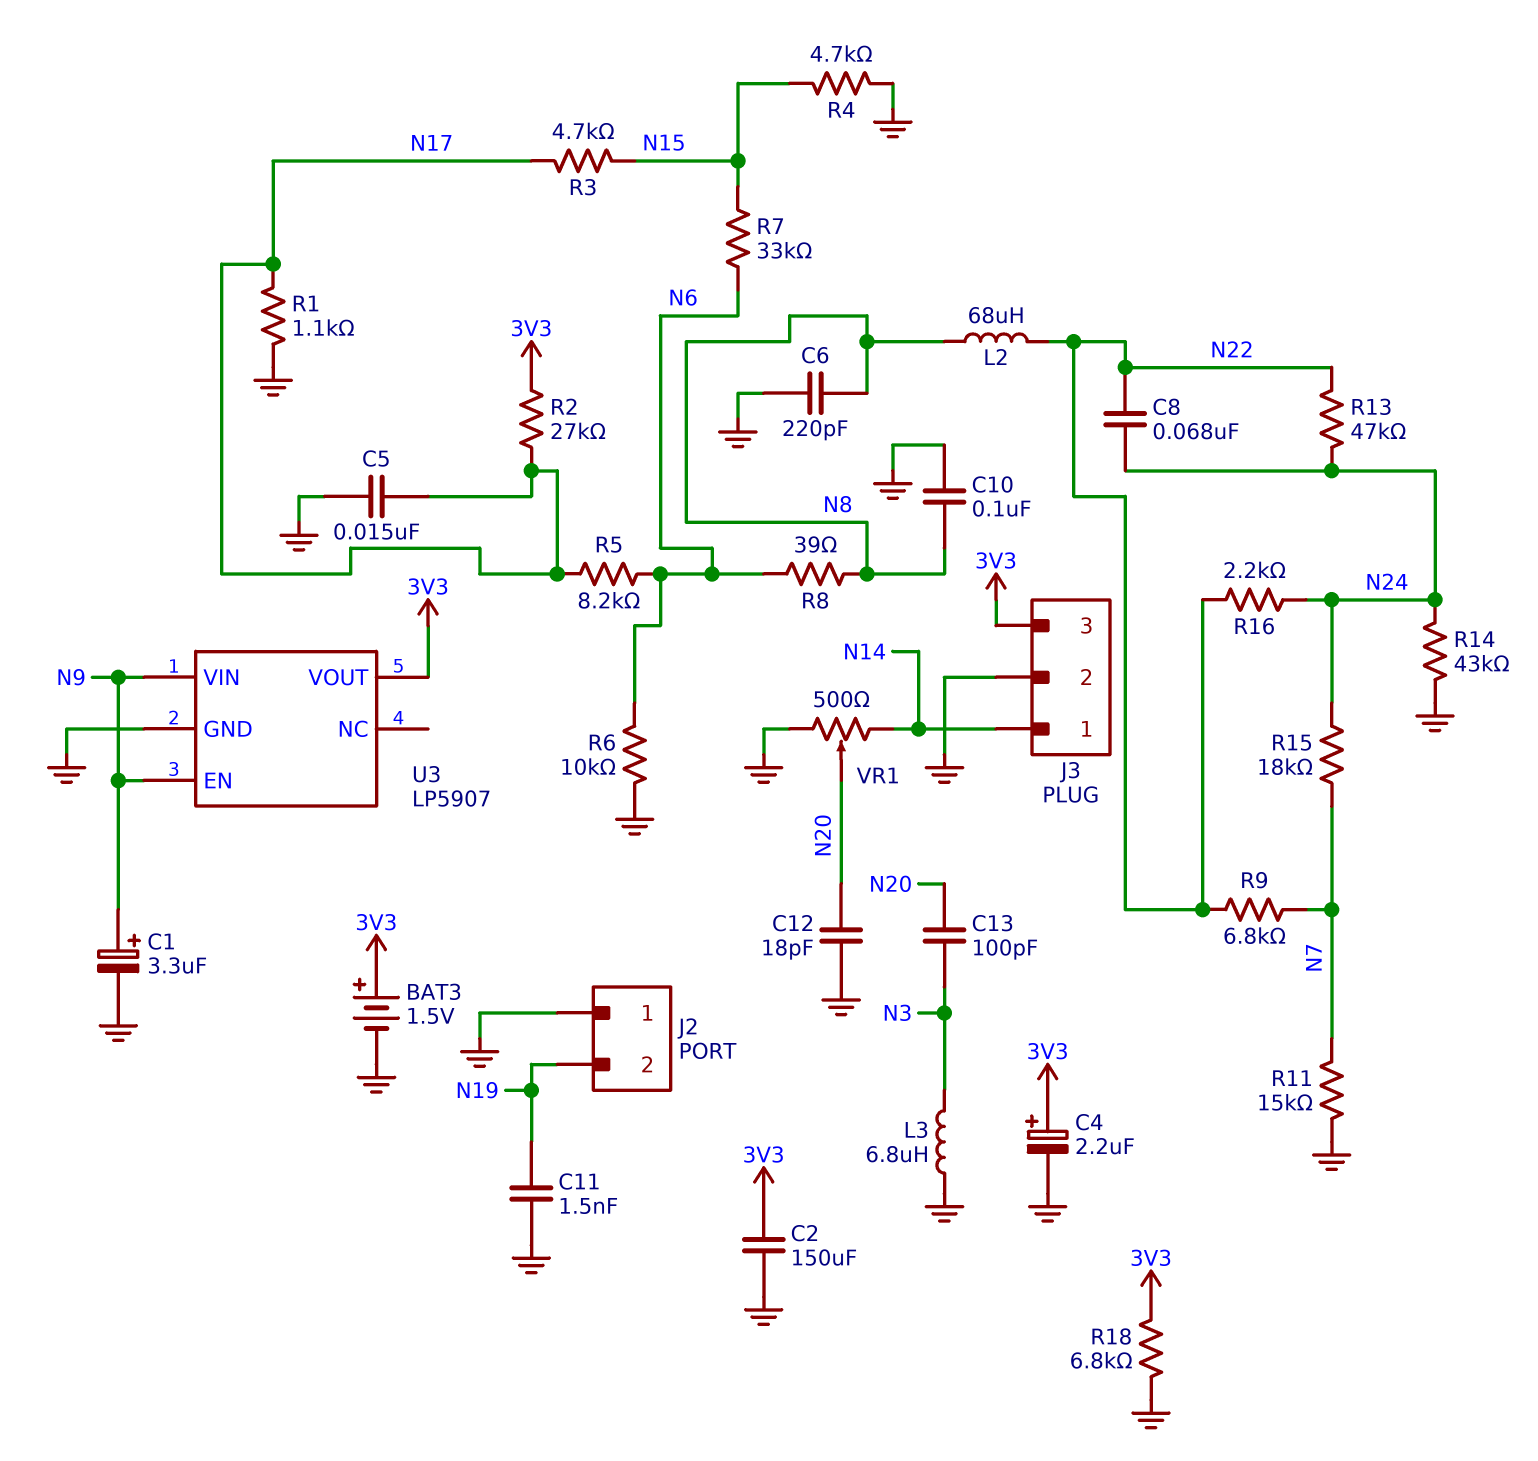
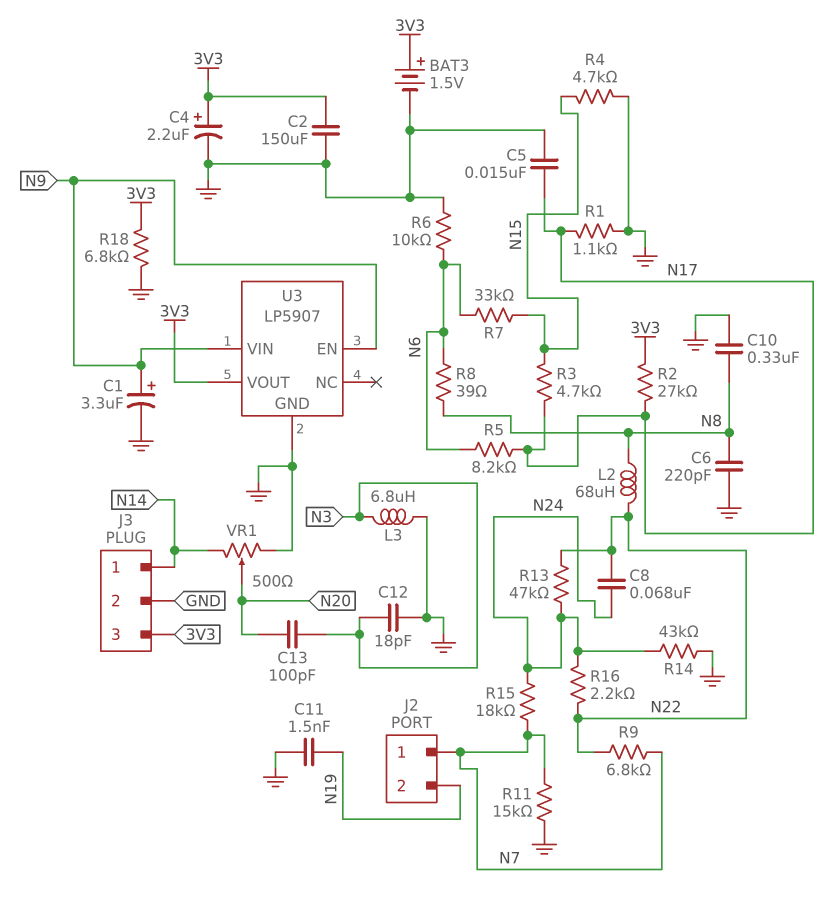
C10: 100nF (GND, N8) -> 330nF (GND, N8)
C12: 18pF (GND, N20) -> 18pF (GND, N3)
J2 pin 1: GND -> N7

